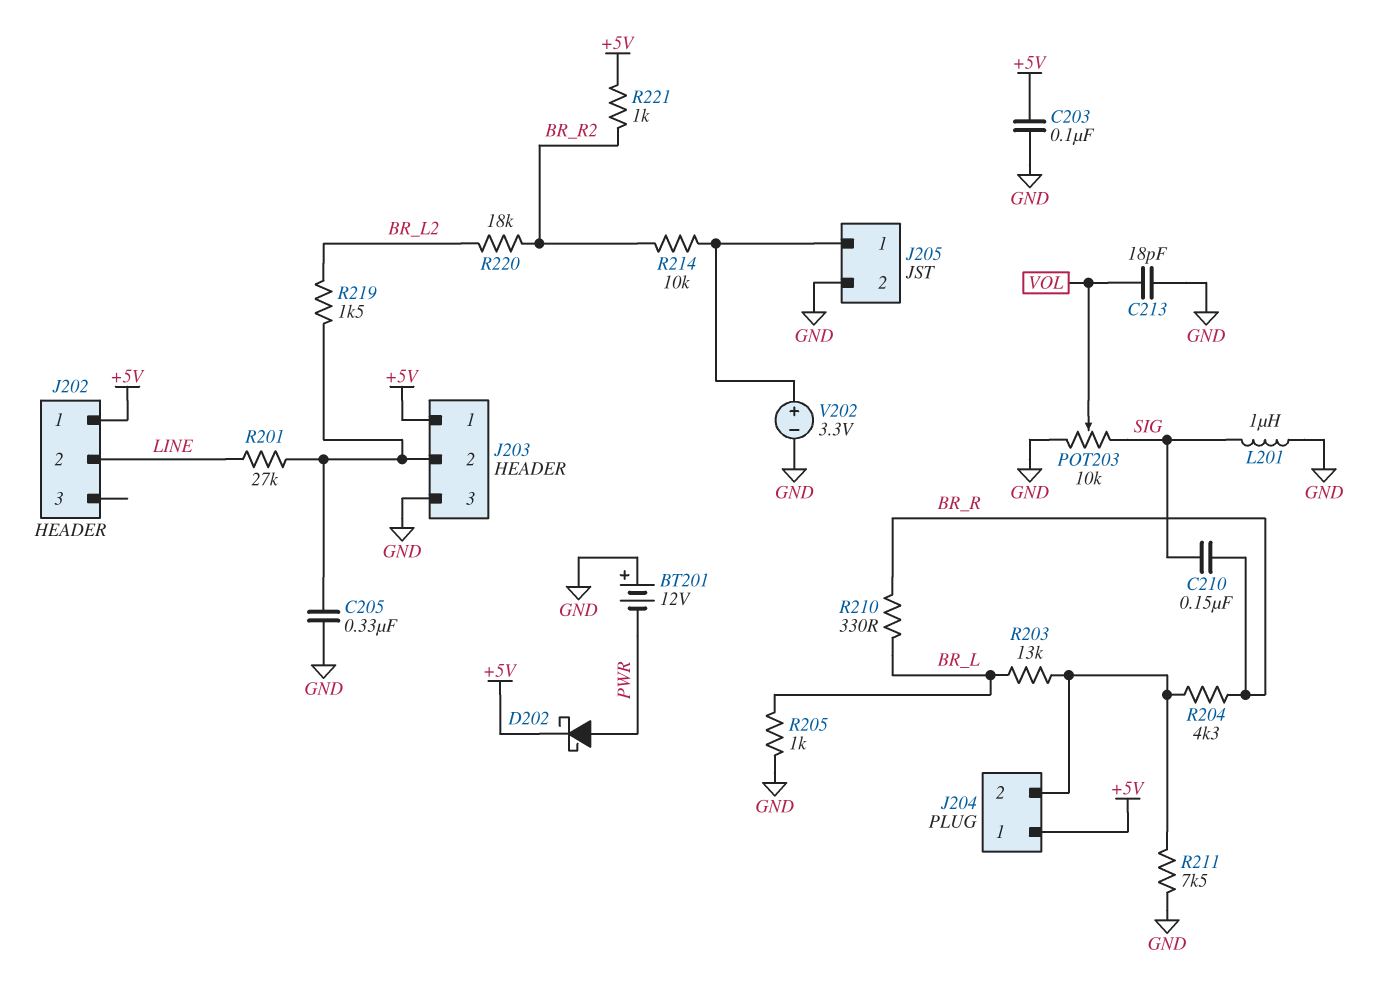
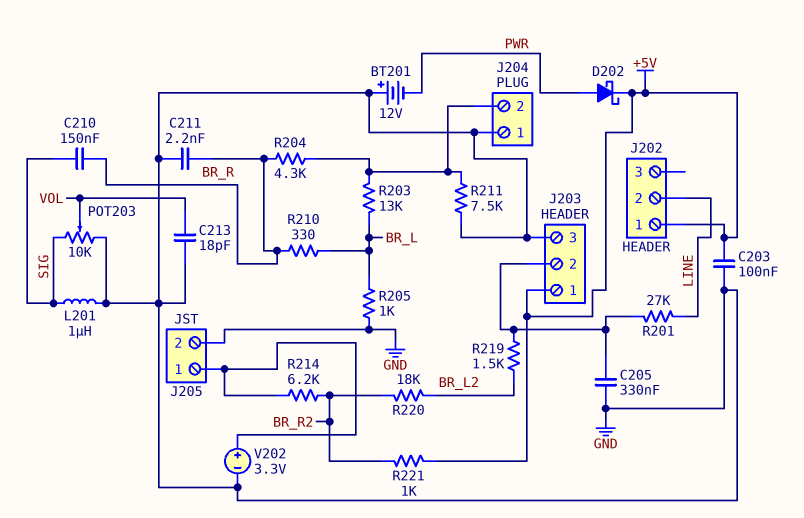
C211: none -> 2.2nF (BR_R, GND)
J204 pin 1: +5V -> GND
R214: 10k (BR_R2, J205/1) -> 6.2k (BR_R2, J205/1)

